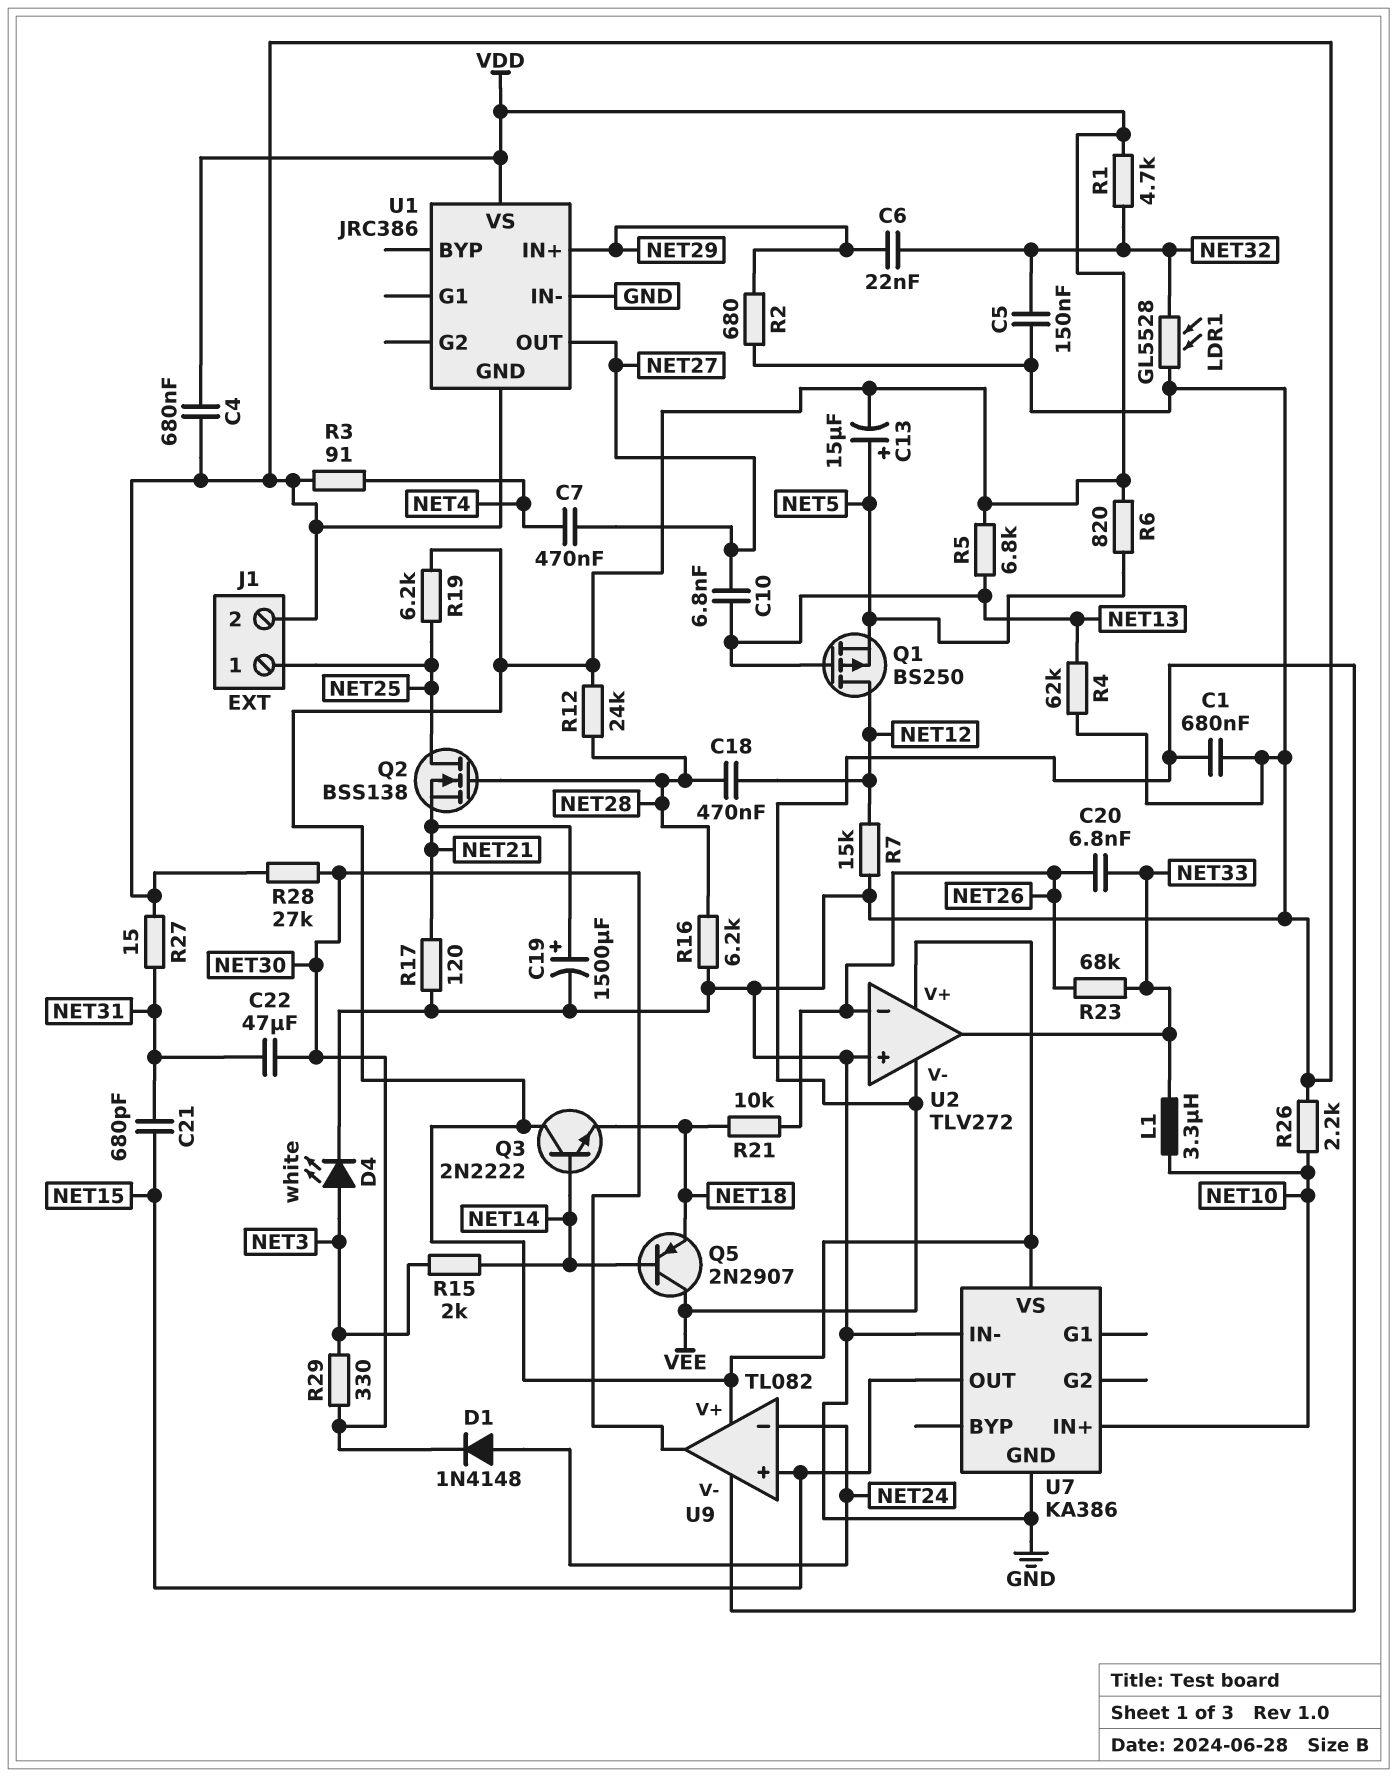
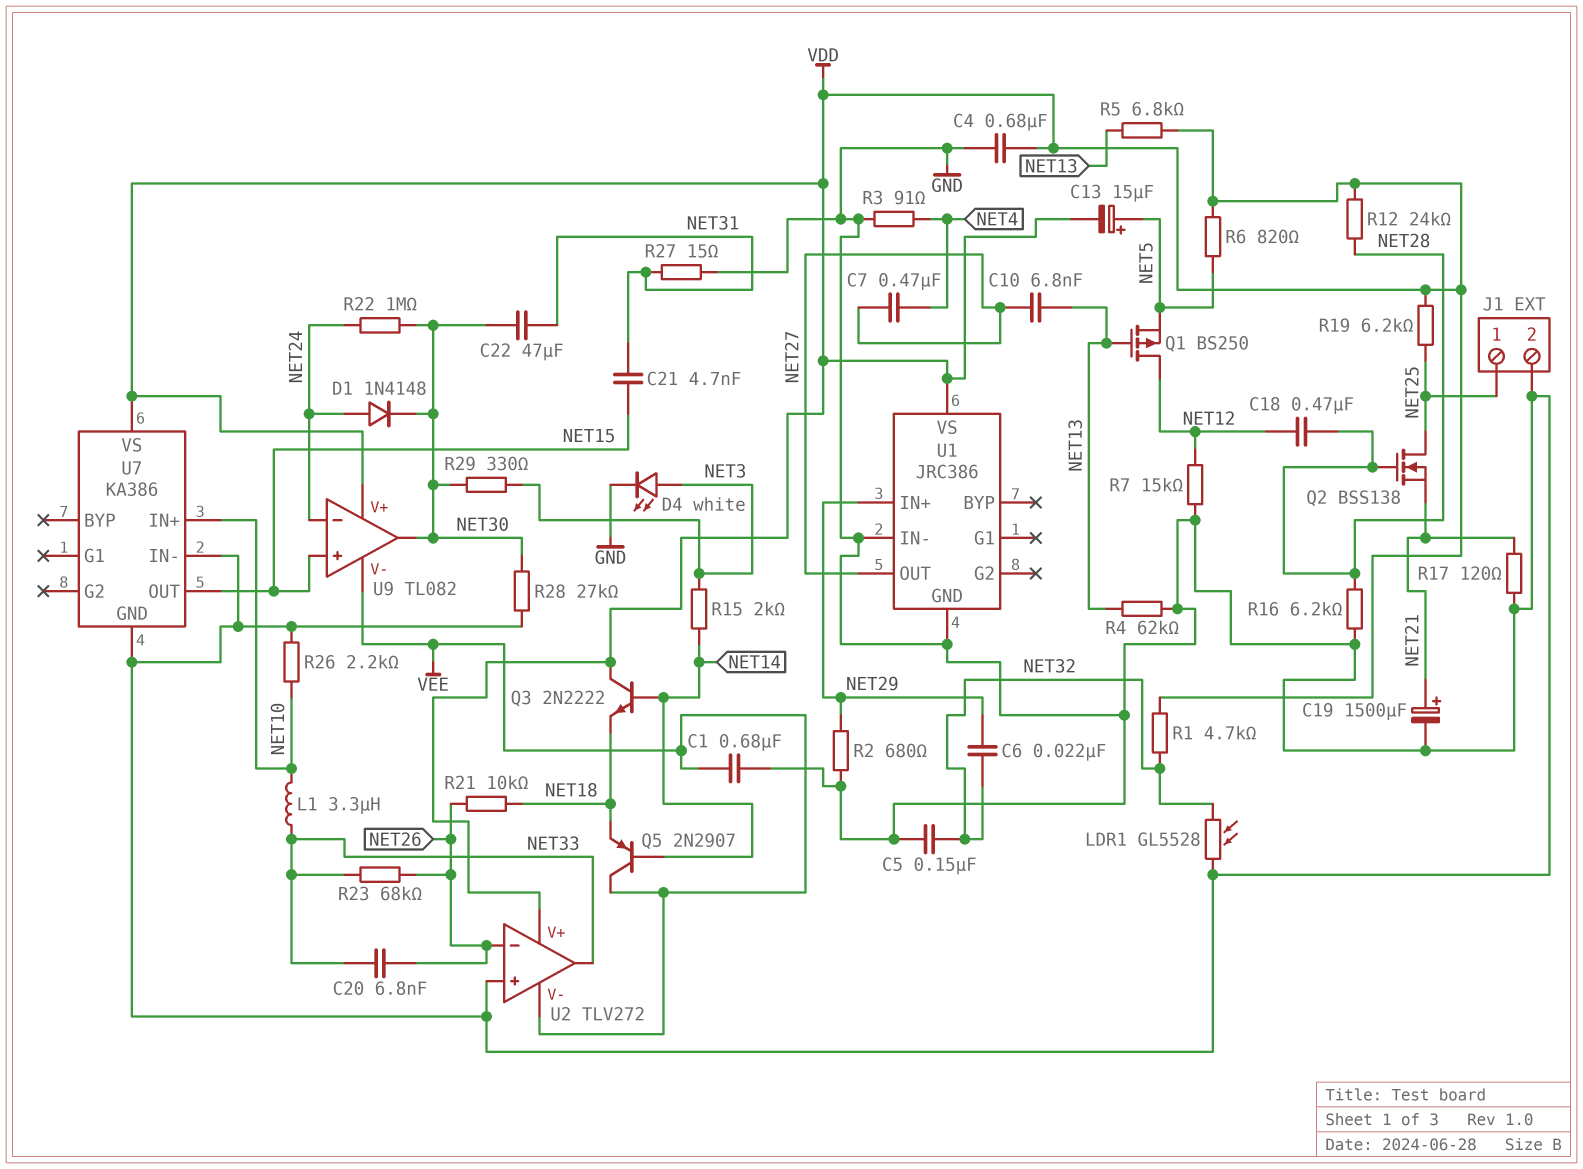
C21: 680pF (NET15, NET31) -> 4.7nF (NET15, NET31)
R22: none -> 1M (NET24, NET30)

